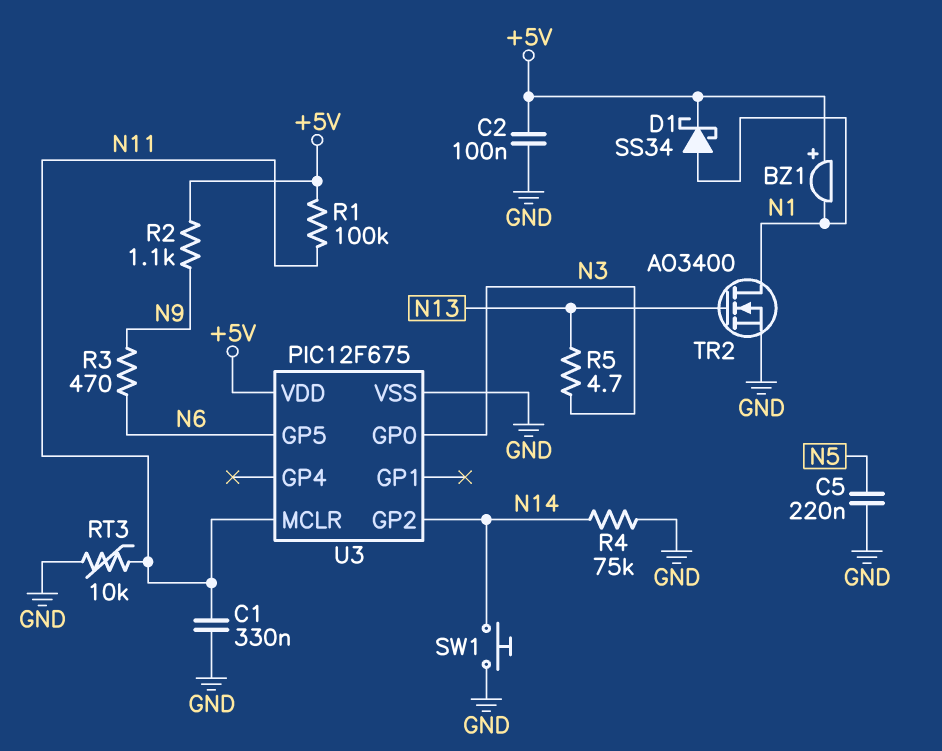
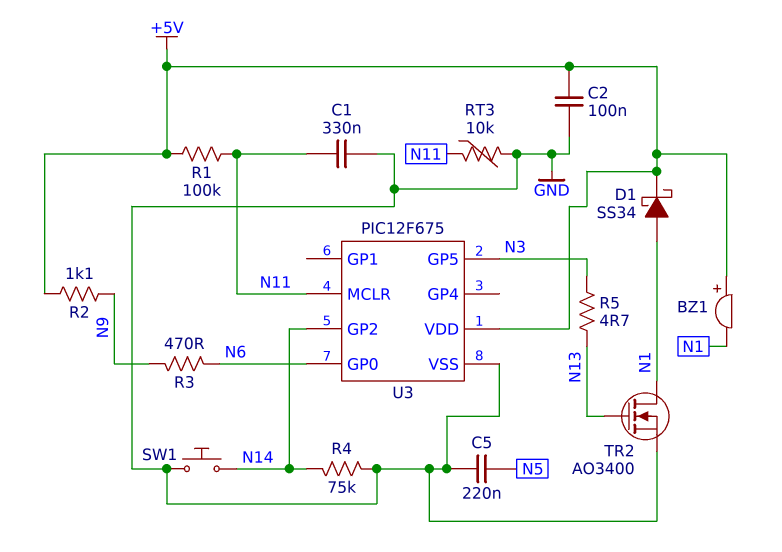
U3 pin GP0: N3 -> N6
U3 pin GP5: N6 -> N3

